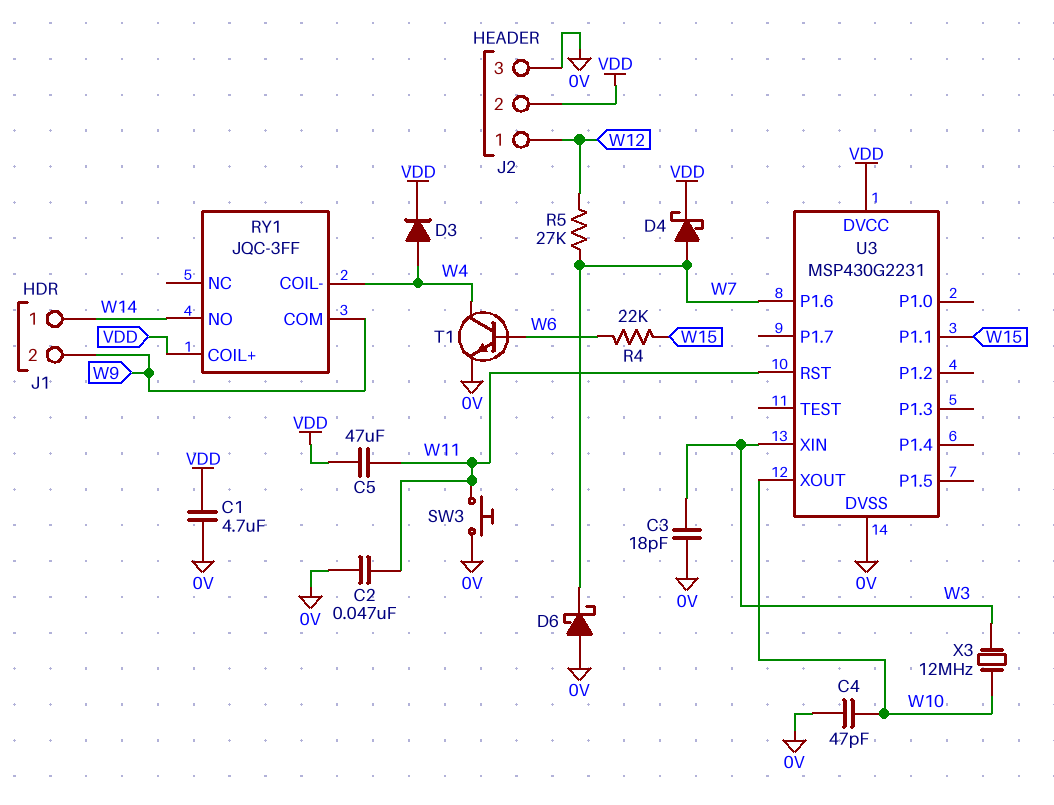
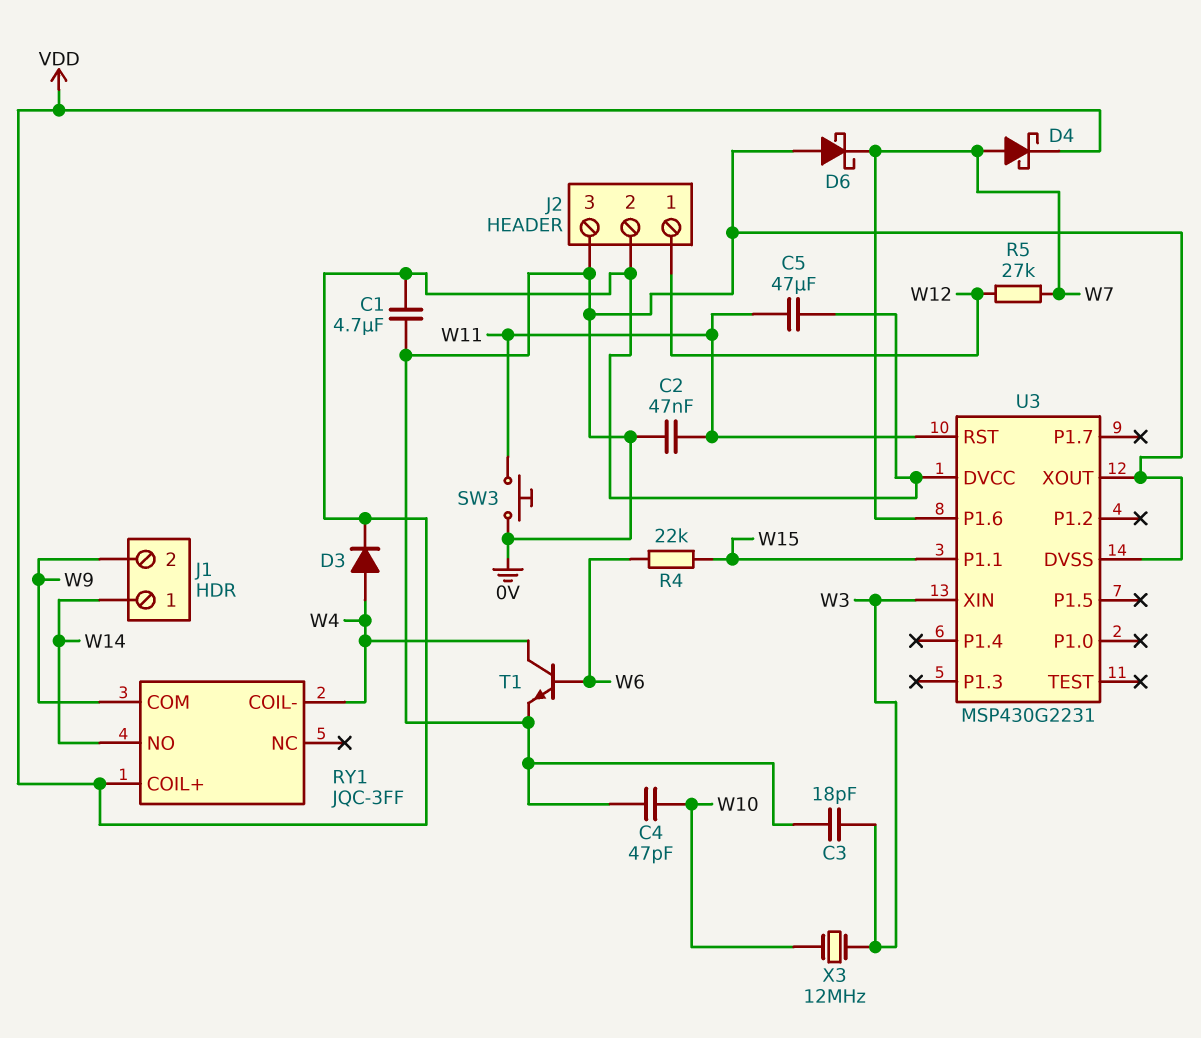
U3 pin XOUT: W10 -> 0V

